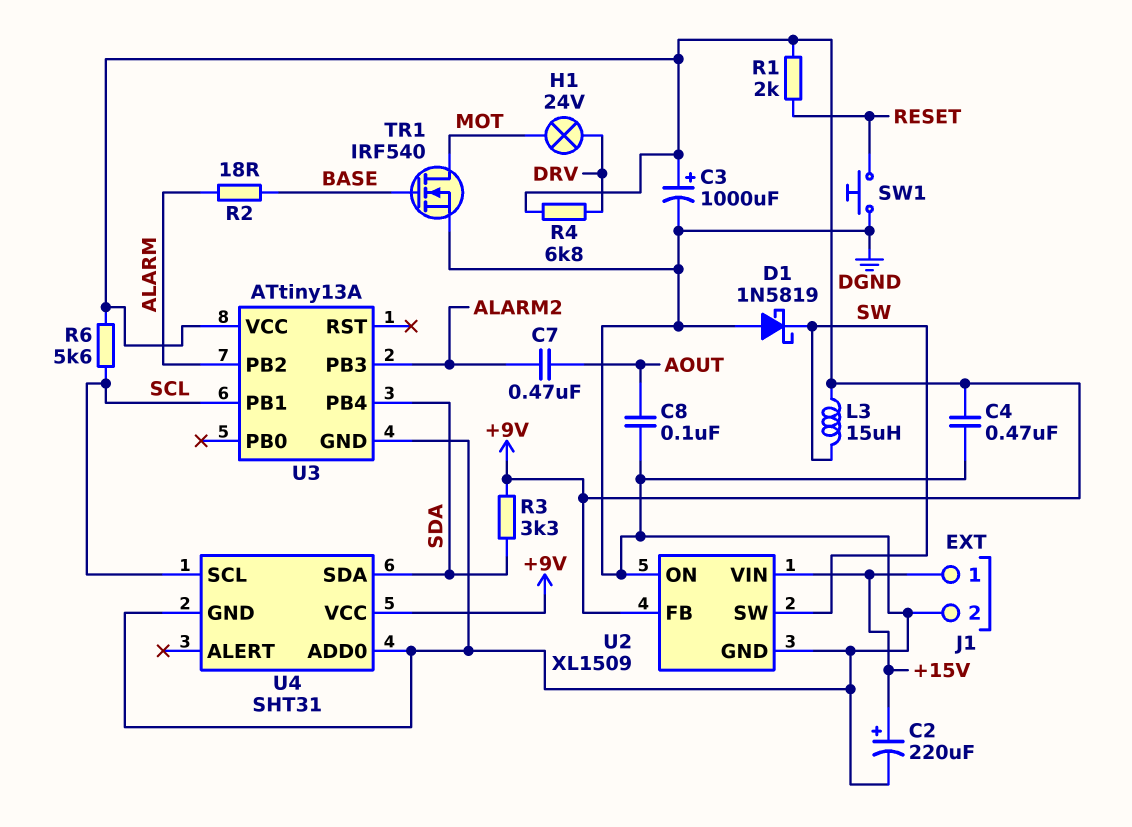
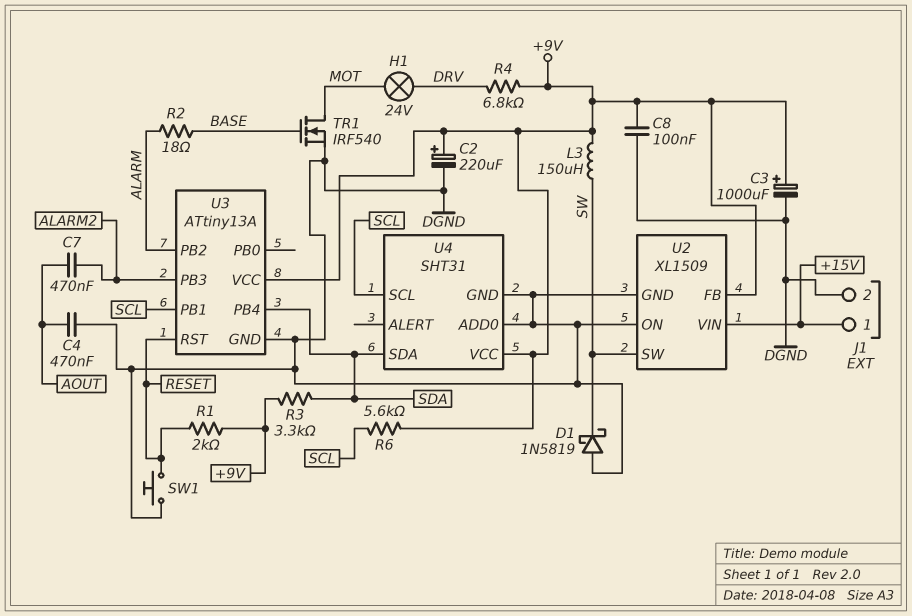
C2: 220uF (plus +15V, minus DGND) -> 220uF (plus +9V, minus DGND)
C4: 470nF (+9V, DGND) -> 470nF (AOUT, DGND)
C8: 100nF (AOUT, DGND) -> 100nF (+9V, DGND)
L3: 15uH (+9V, SW) -> 150uH (+9V, SW)
U3 pin RST: none -> RESET

